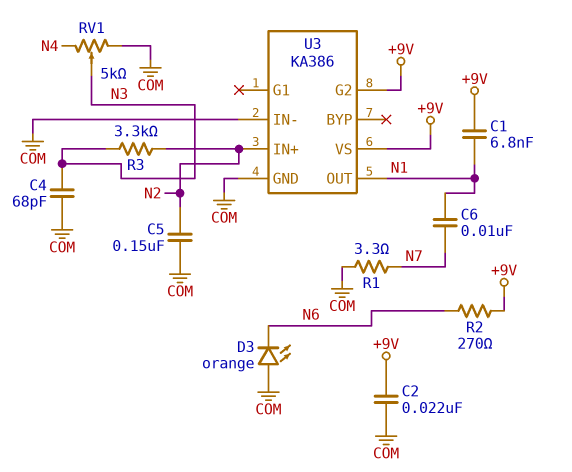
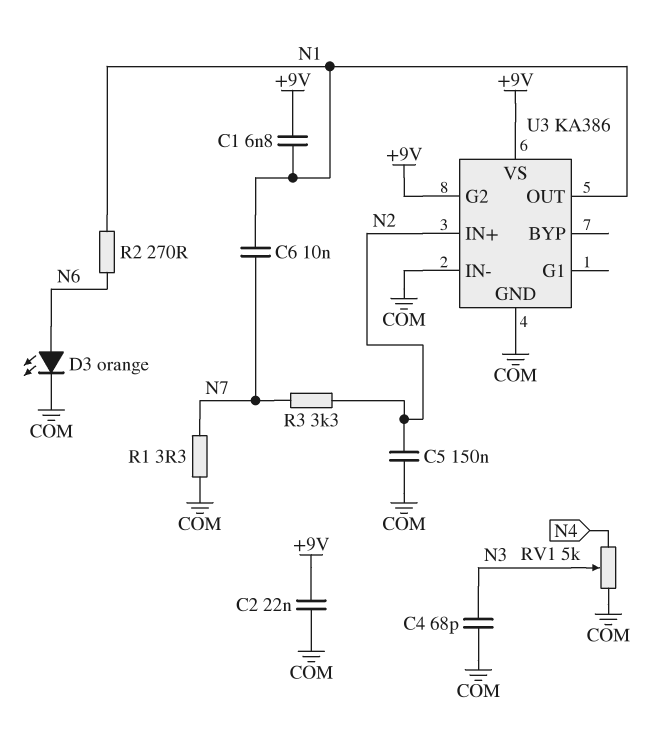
D3: LED orange (A COM, K N6) -> LED orange (A N6, K COM)
R2: 270 (+9V, N6) -> 270 (N1, N6)
R3: 3.3k (N2, N3) -> 3.3k (N2, N7)

